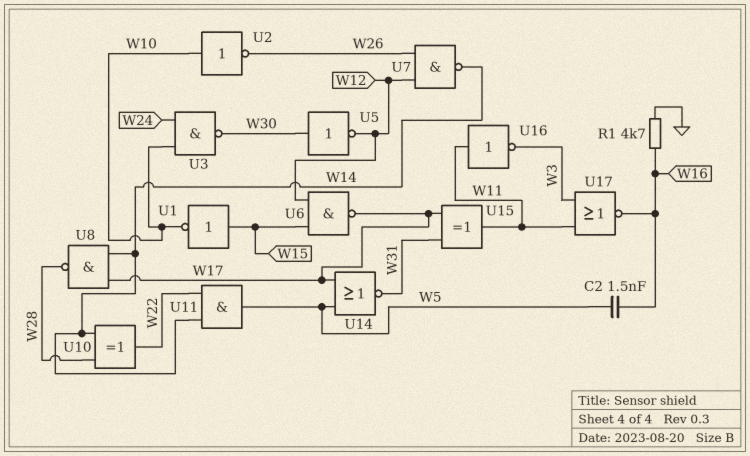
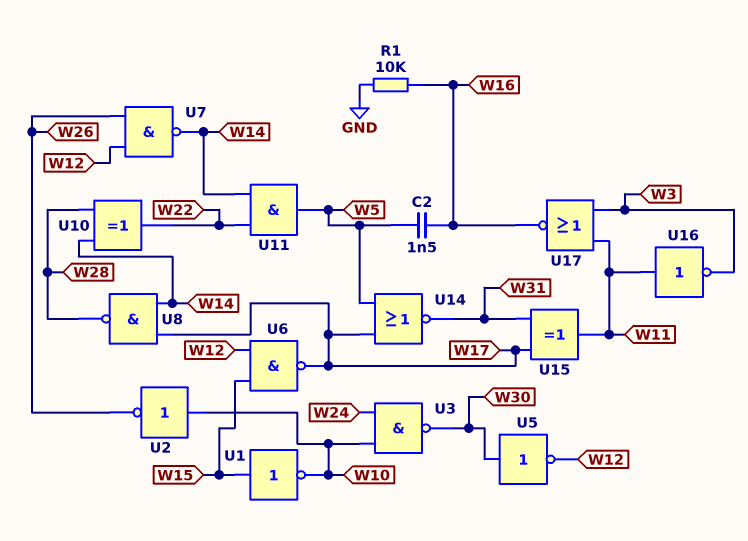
R1: 4.7k (GND, W16) -> 10k (GND, W16)

